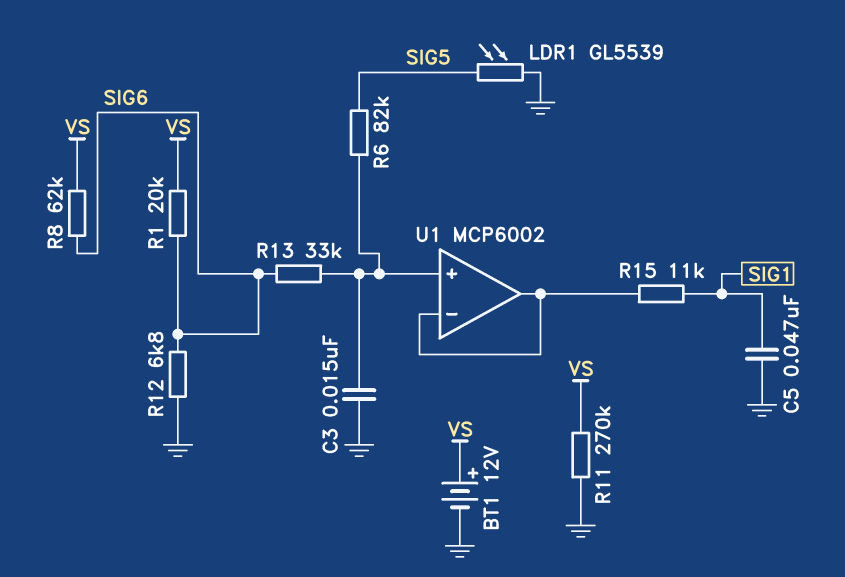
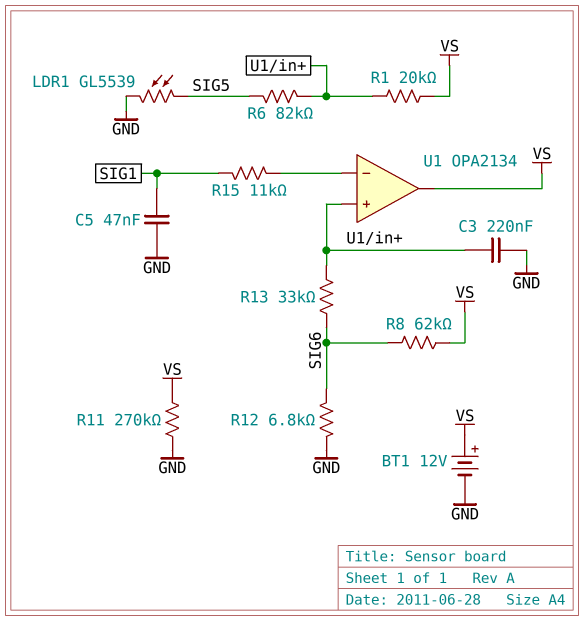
C3: 15nF (GND, U1/in+) -> 220nF (GND, U1/in+)
R1: 20k (SIG6, VS) -> 20k (U1/in+, VS)
U1: MCP6002 -> OPA2134
U1 pin out: U1/in- -> VS

